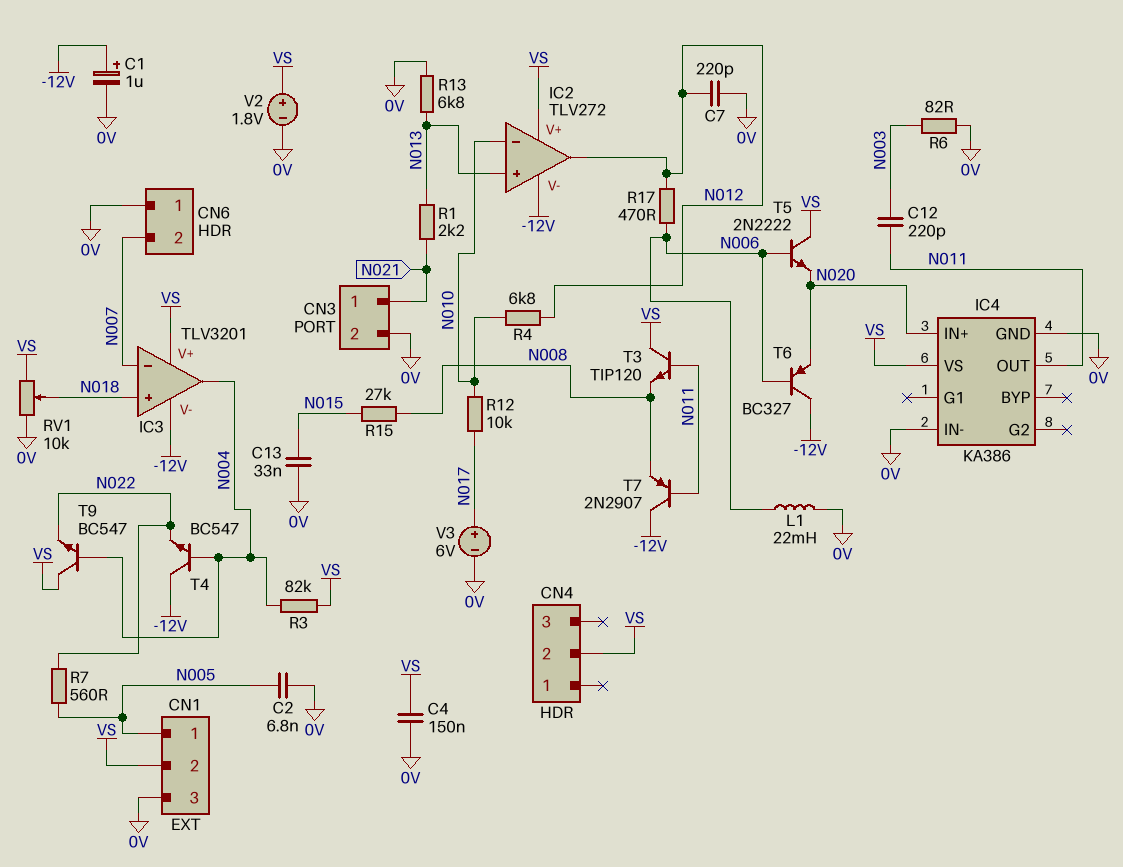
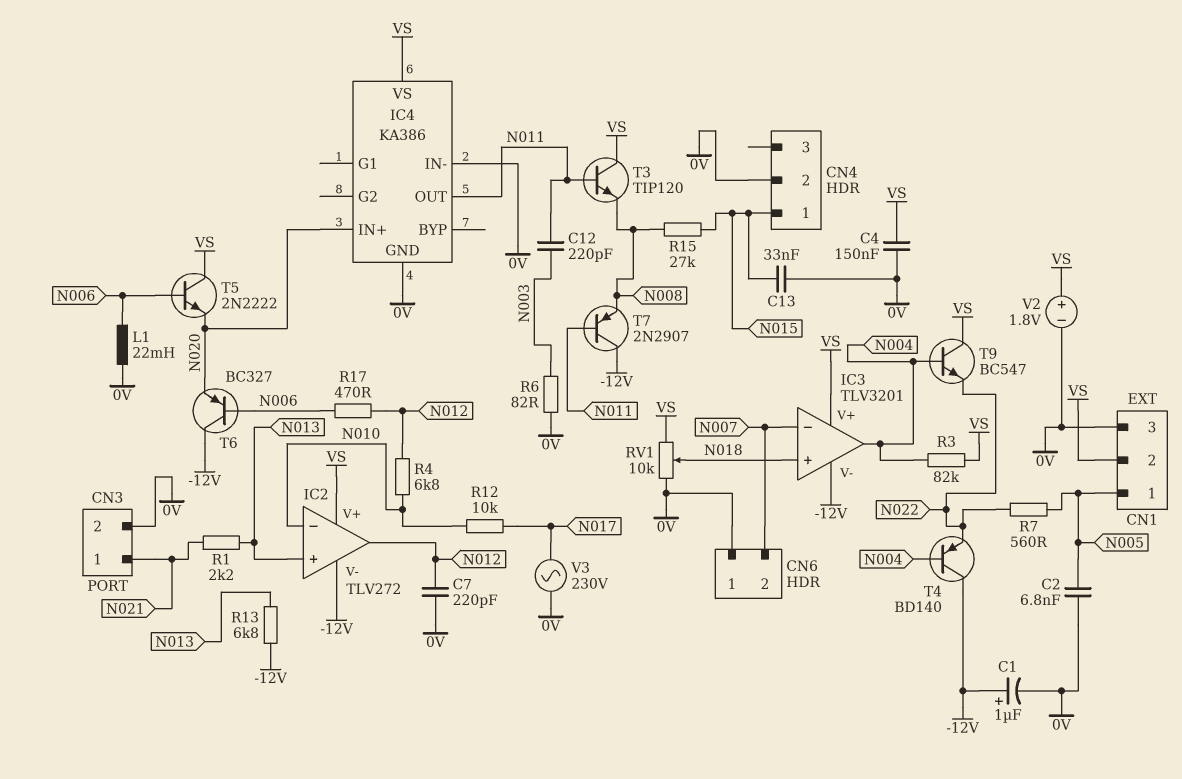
CN4 pin 1: none -> N015
CN4 pin 2: VS -> 0V
R13: 6.8k (0V, N013) -> 6.8k (-12V, N013)
T4: NPN BC547 (B N004, C -12V, E N022) -> PNP BD140 (B N004, C -12V, E N022)
V3: 6V (plus N017, minus 0V) -> AC 230V (0V, N017)

